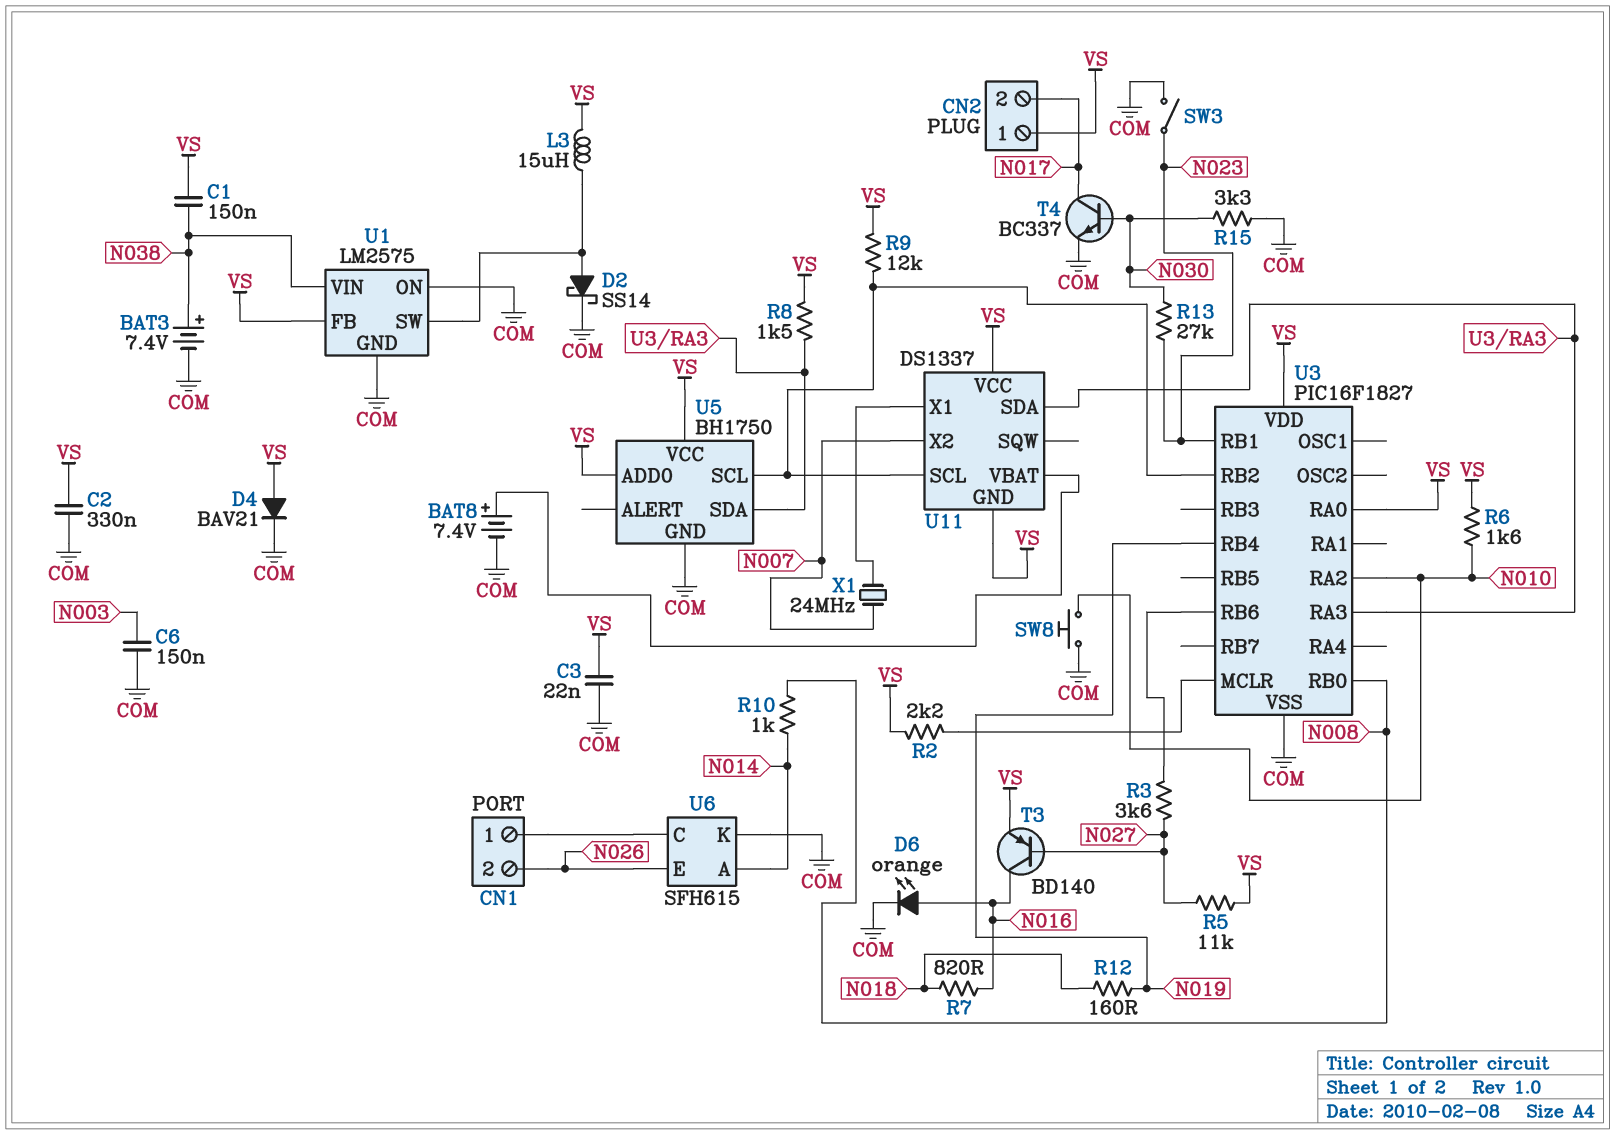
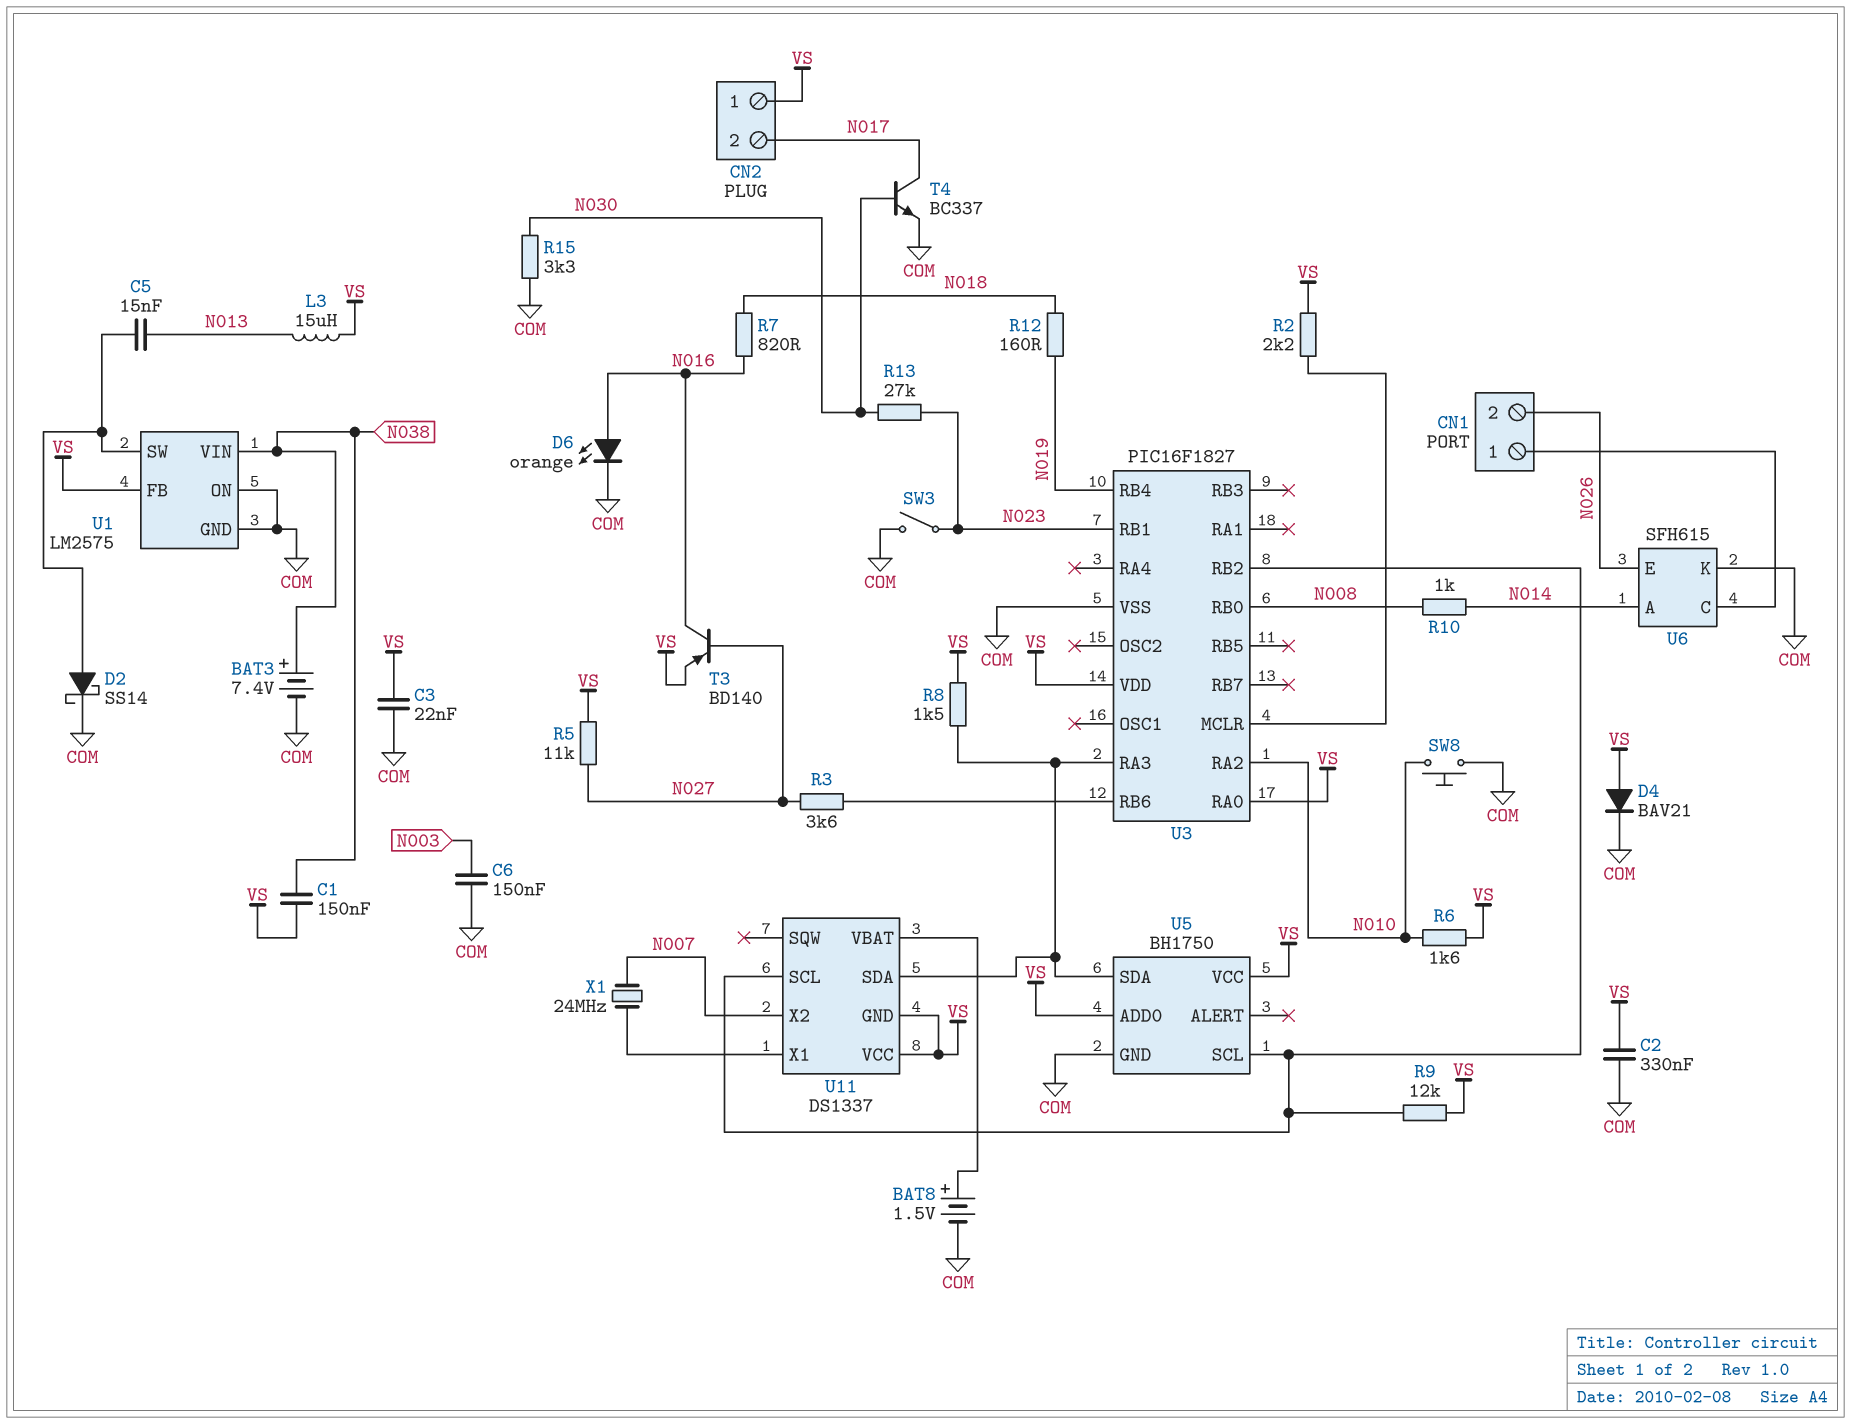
BAT8: 7.4V (plus U11/VBAT, minus COM) -> 1.5V (plus U11/VBAT, minus COM)
C5: none -> 15nF (N013, U1/SW)
L3: 15uH (U1/SW, VS) -> 15uH (N013, VS)

